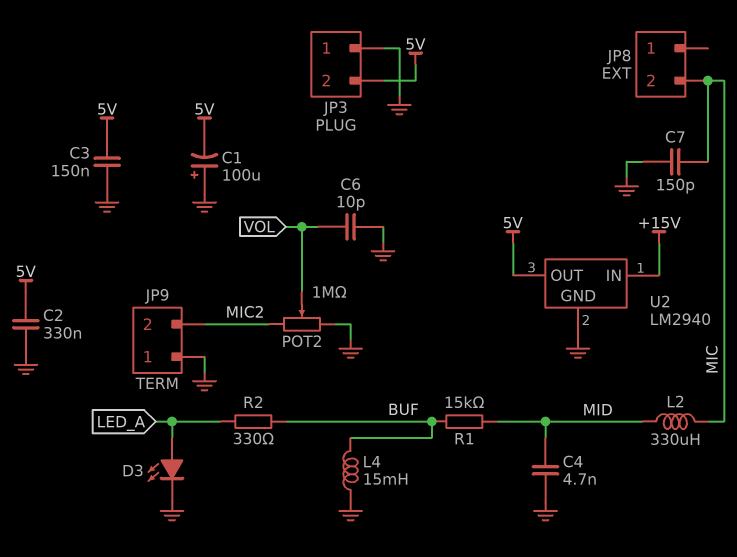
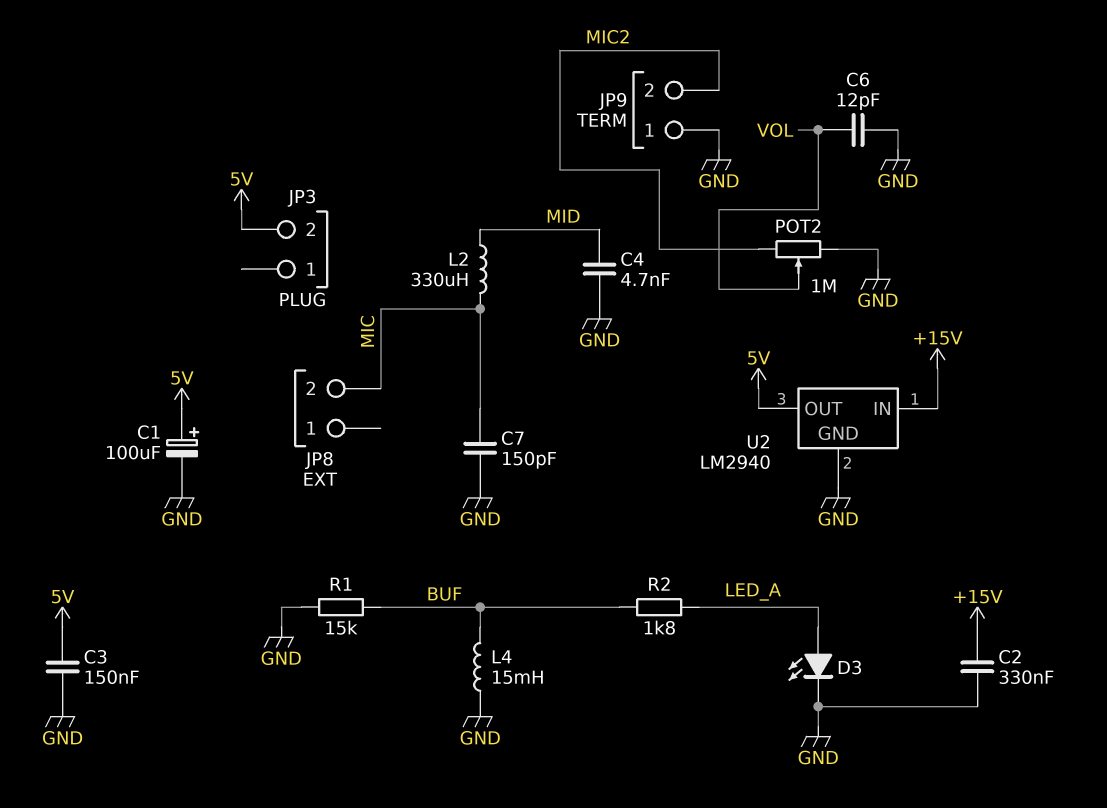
C1: 100uF (plus GND, minus 5V) -> 100uF (plus 5V, minus GND)
C2: 330nF (5V, GND) -> 330nF (+15V, GND)
C6: 10pF (GND, VOL) -> 12pF (GND, VOL)
JP3 pin 1: GND -> none
R1: 15k (BUF, MID) -> 15k (BUF, GND)
R2: 330 (BUF, LED_A) -> 1.8k (BUF, LED_A)

